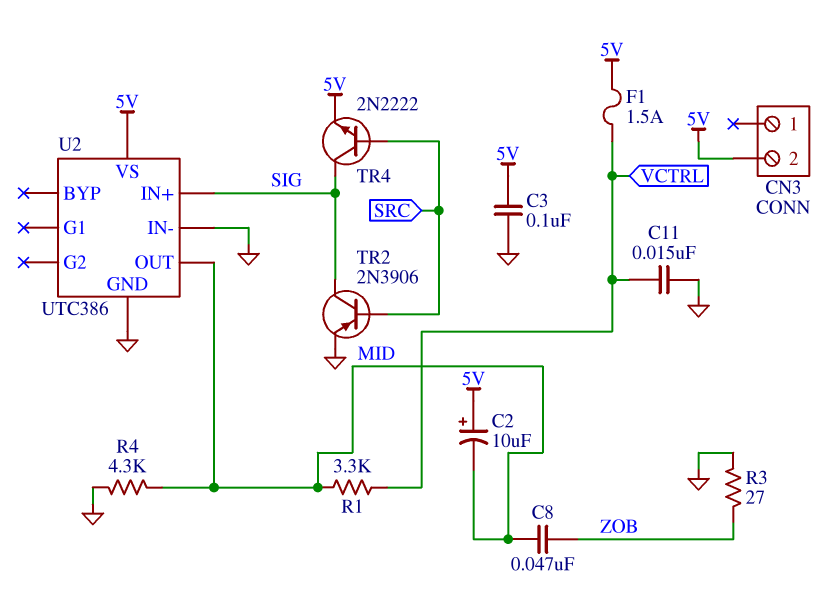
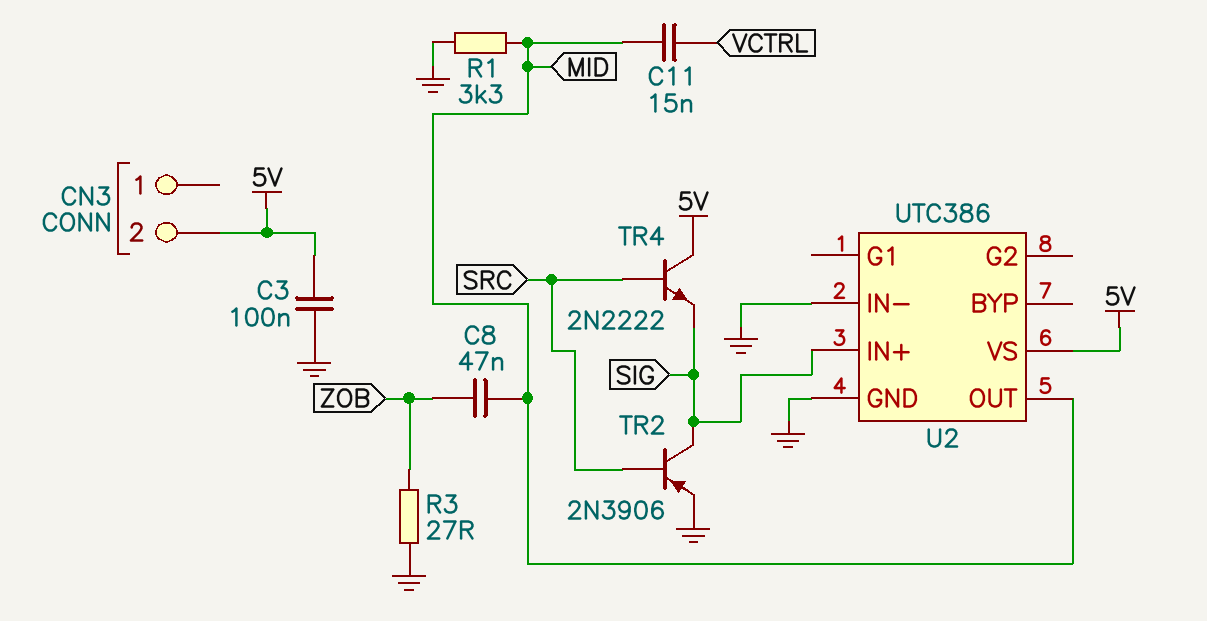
C2: 10uF (plus 5V, minus MID) -> none
C11: 15nF (GND, VCTRL) -> 15nF (MID, VCTRL)
F1: 1.5A (5V, VCTRL) -> none
R1: 3.3k (MID, VCTRL) -> 3.3k (GND, MID)
R4: 4.3k (GND, MID) -> none
TR4: NPN 2N2222 (B SRC, C SIG, E 5V) -> NPN 2N2222 (B SRC, C 5V, E SIG)

